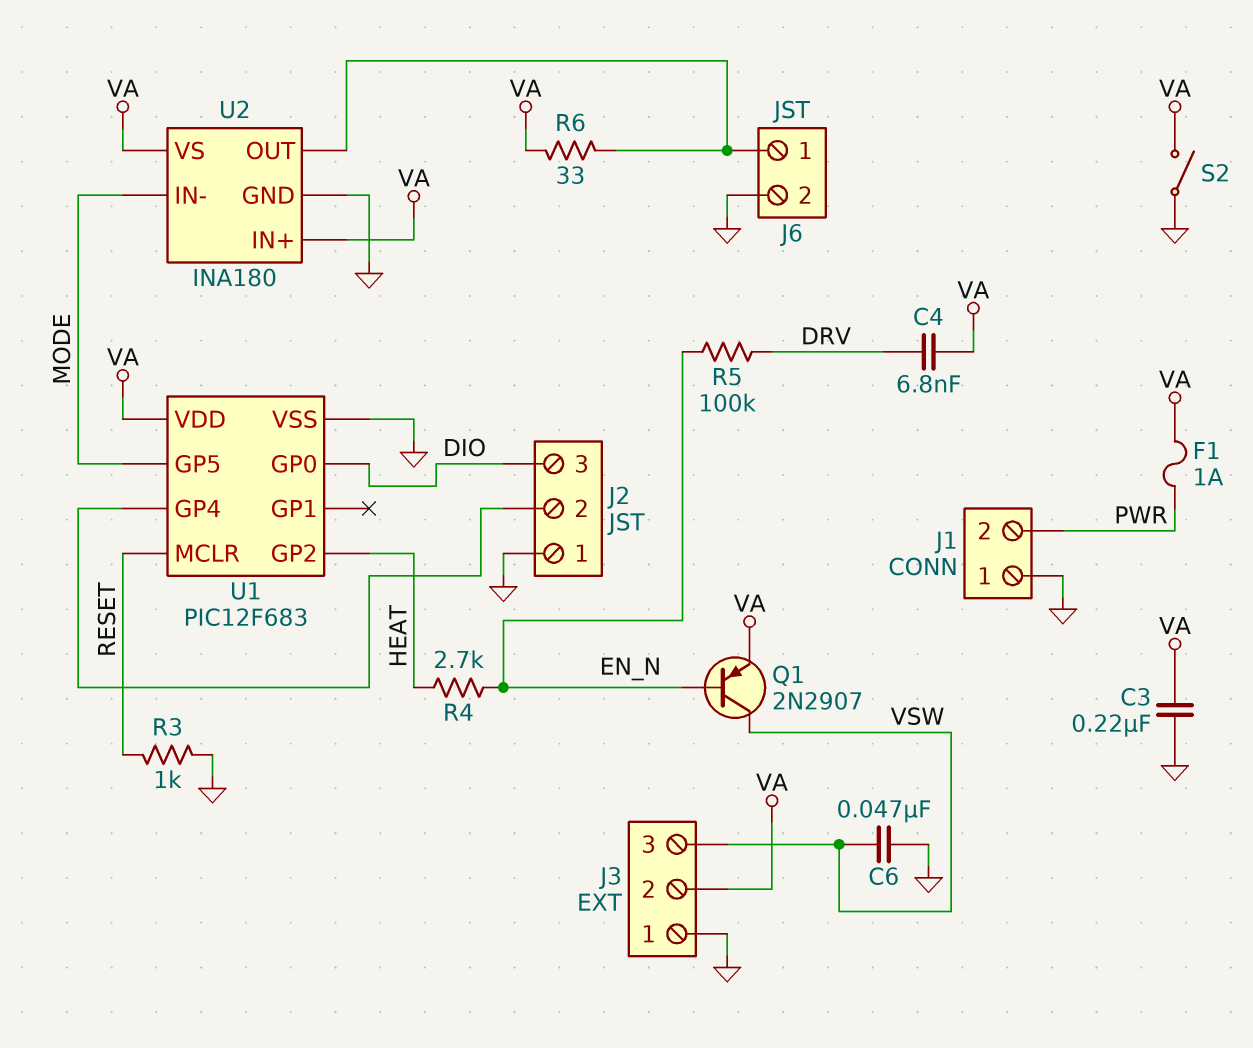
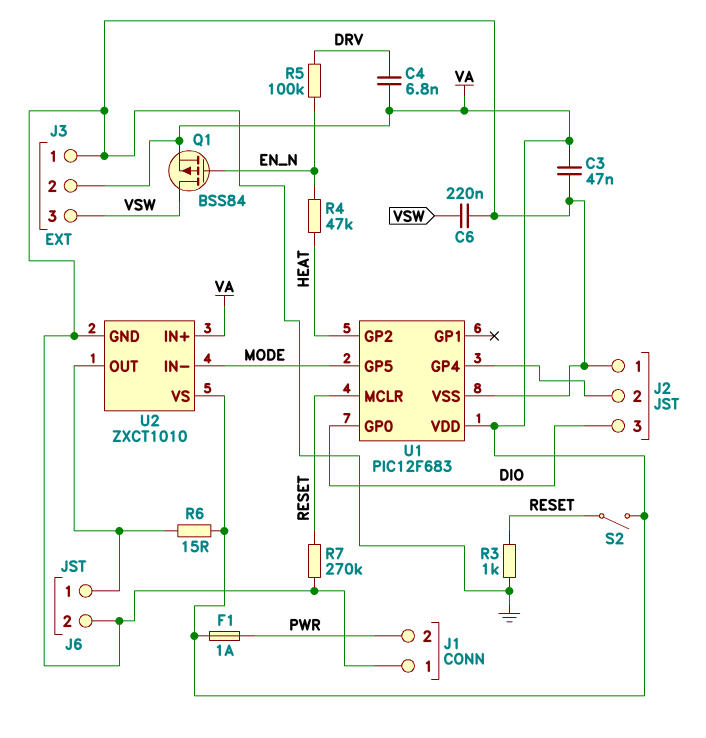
C3: 220nF (GND, VA) -> 47nF (GND, VA)
C6: 47nF (GND, VSW) -> 220nF (GND, VSW)
Q1: PNP 2N2907 (B EN_N, C VSW, E VA) -> PMOS BSS84 (G EN_N, D VSW, S VA)
R4: 2.7k (EN_N, HEAT) -> 47k (EN_N, HEAT)
R6: 33 (J6/1, VA) -> 15 (J6/1, VA)
R7: none -> 270k (GND, RESET)
S2: switch (GND, VA) -> switch (RESET, VA)
U2: INA180 -> ZXCT1010

